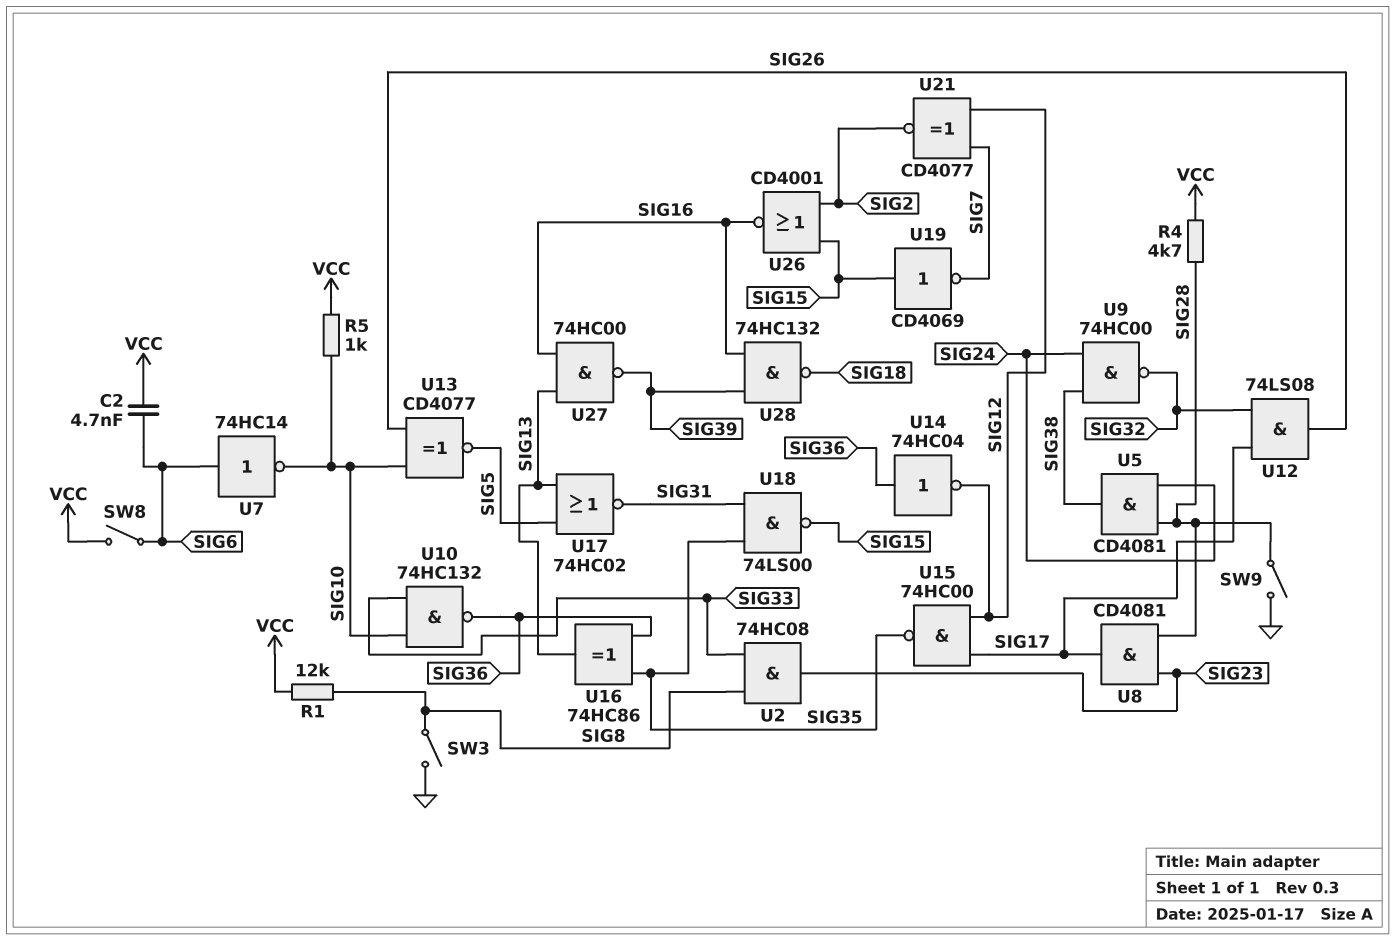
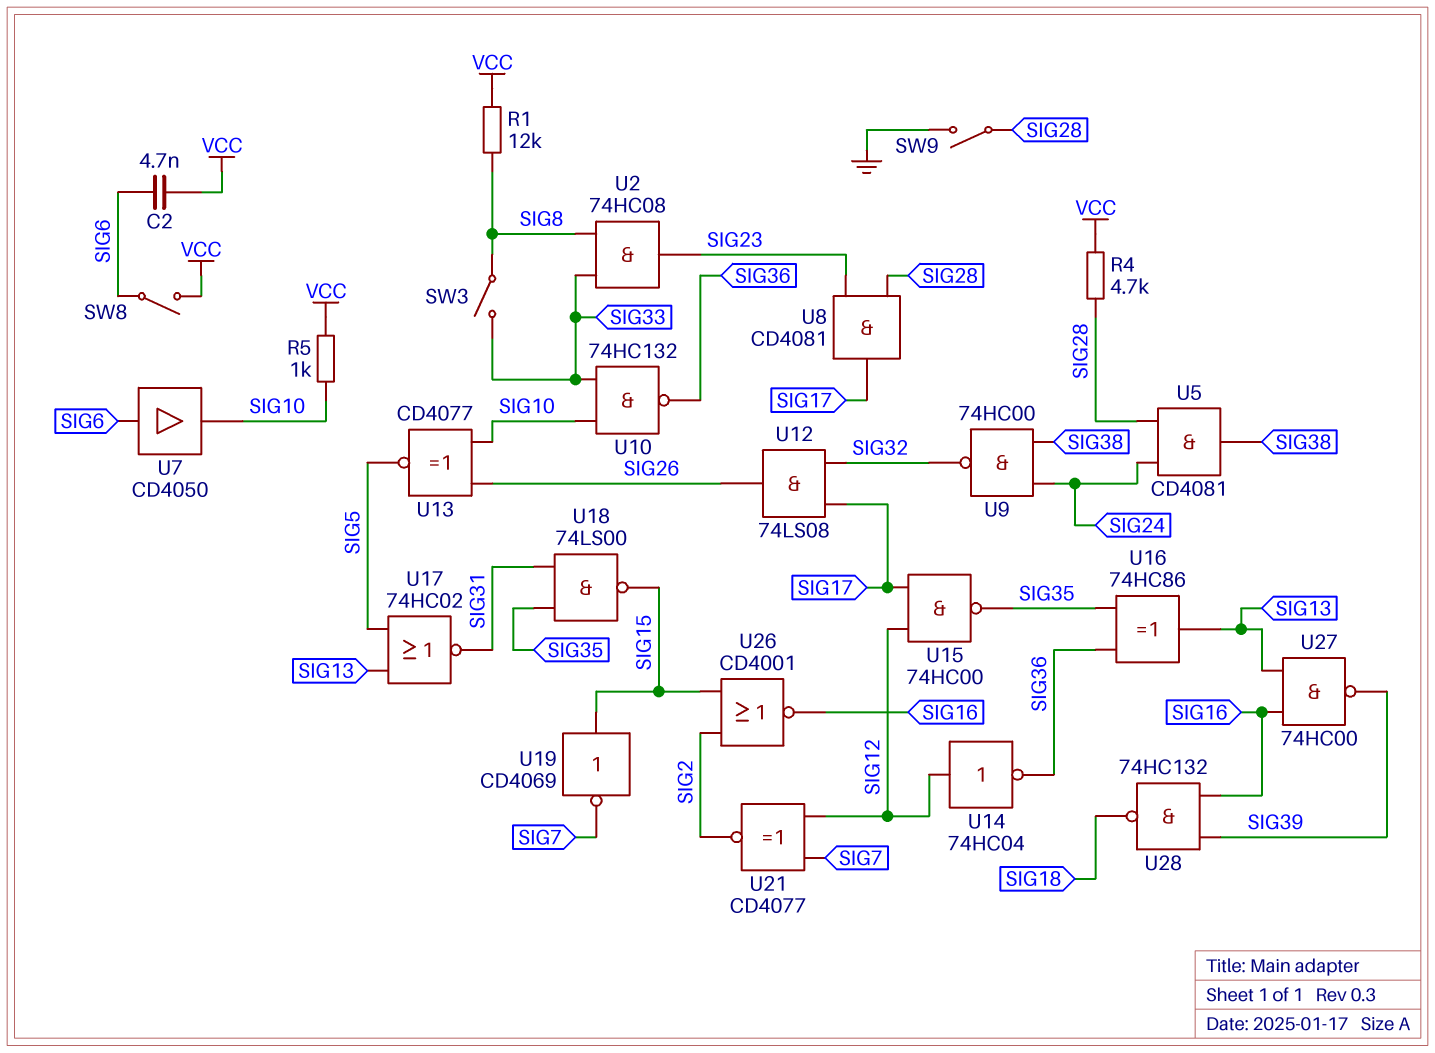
SW3: switch (GND, SIG8) -> switch (SIG8, SIG33)
U7: NOT 74HC14 (in SIG6, out SIG10) -> buffer CD4050 (in SIG6, out SIG10)
U14: NOT 74HC04 (in SIG36, out SIG12) -> NOT 74HC04 (in SIG12, out SIG36)

